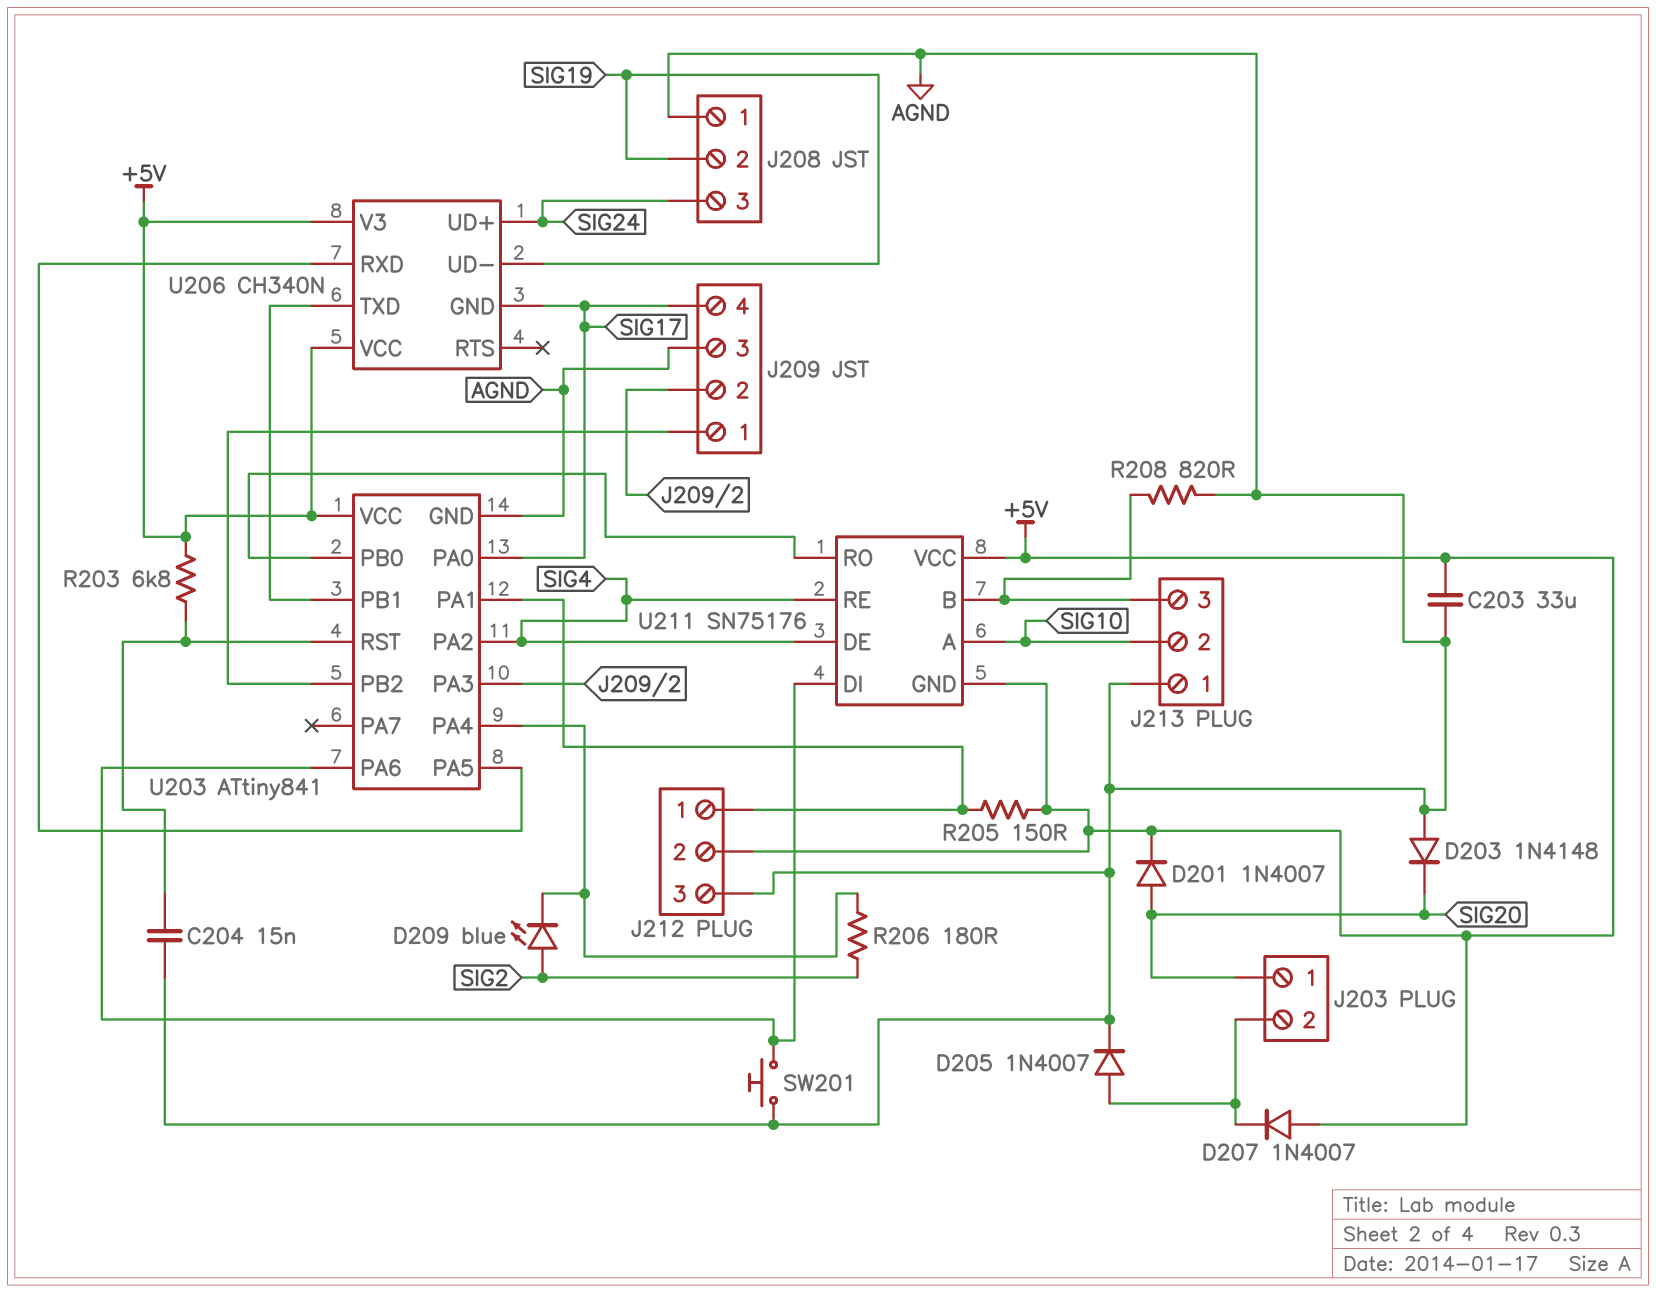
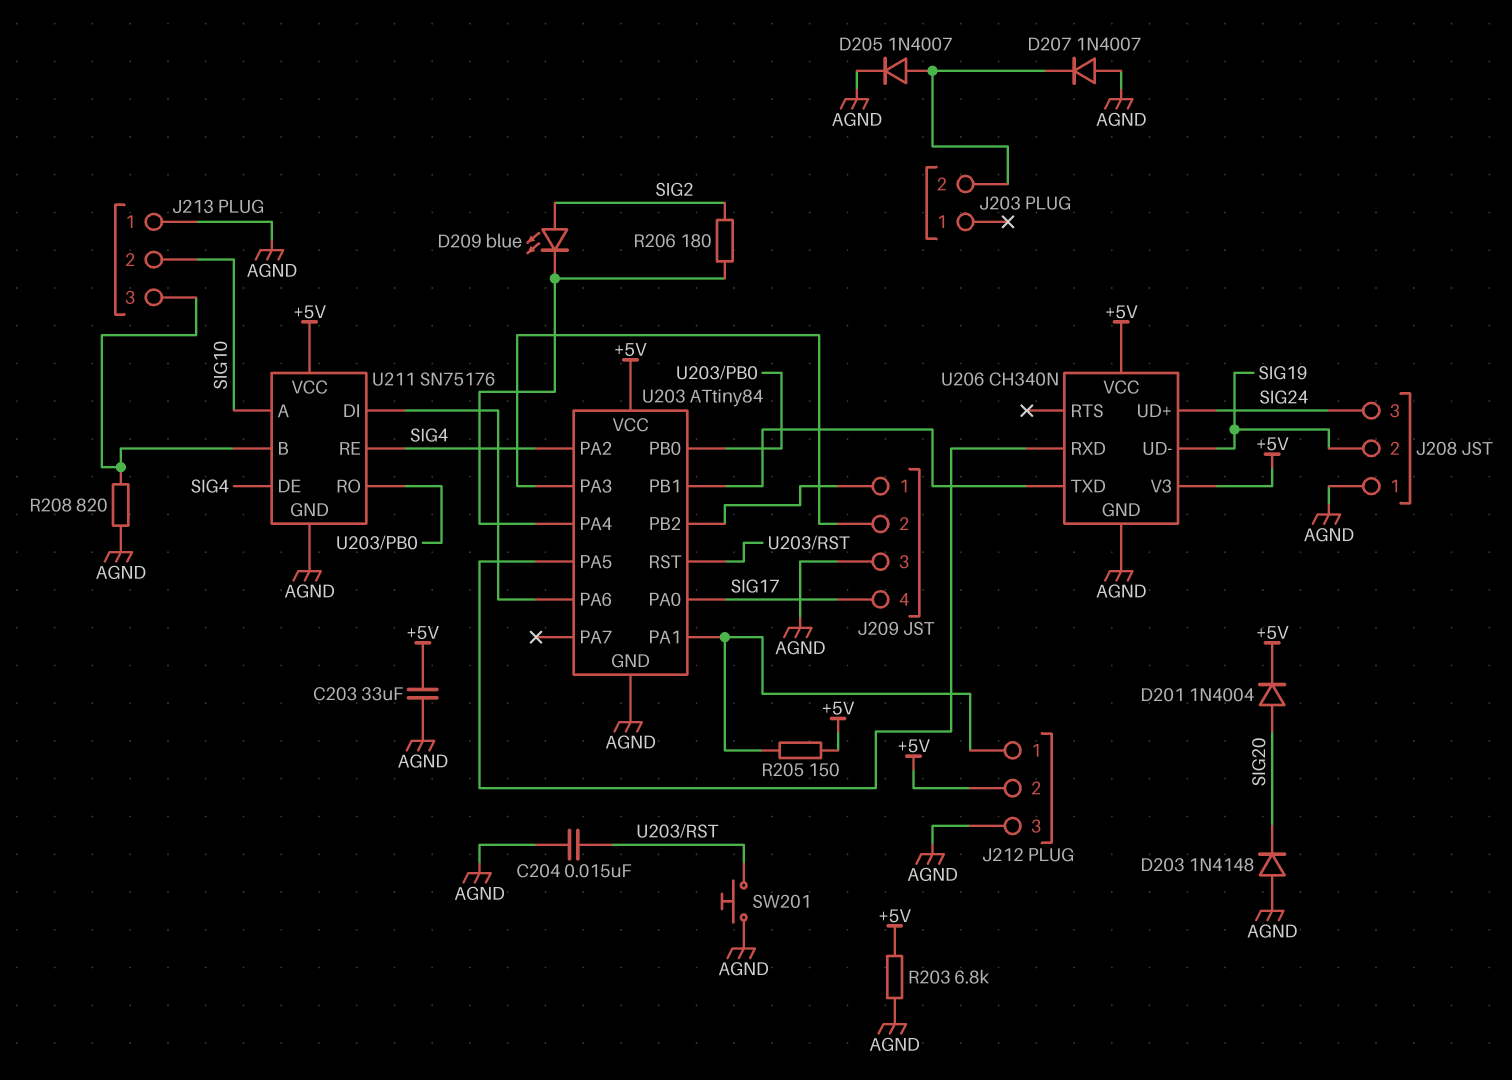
D201: diode 1N4007 (A SIG20, K +5V) -> diode 1N4004 (A SIG20, K +5V)
D207: diode 1N4007 (A +5V, K J203/2) -> diode 1N4007 (A AGND, K J203/2)
J203 pin 1: SIG20 -> none
R203: 6.8k (+5V, U203/RST) -> 6.8k (+5V, AGND)
SW201: button (AGND, U203/PA6) -> button (AGND, U203/RST)
U203: ATtiny841 -> ATtiny84
U206 pin GND: SIG17 -> AGND
U211 pin GND: +5V -> AGND

